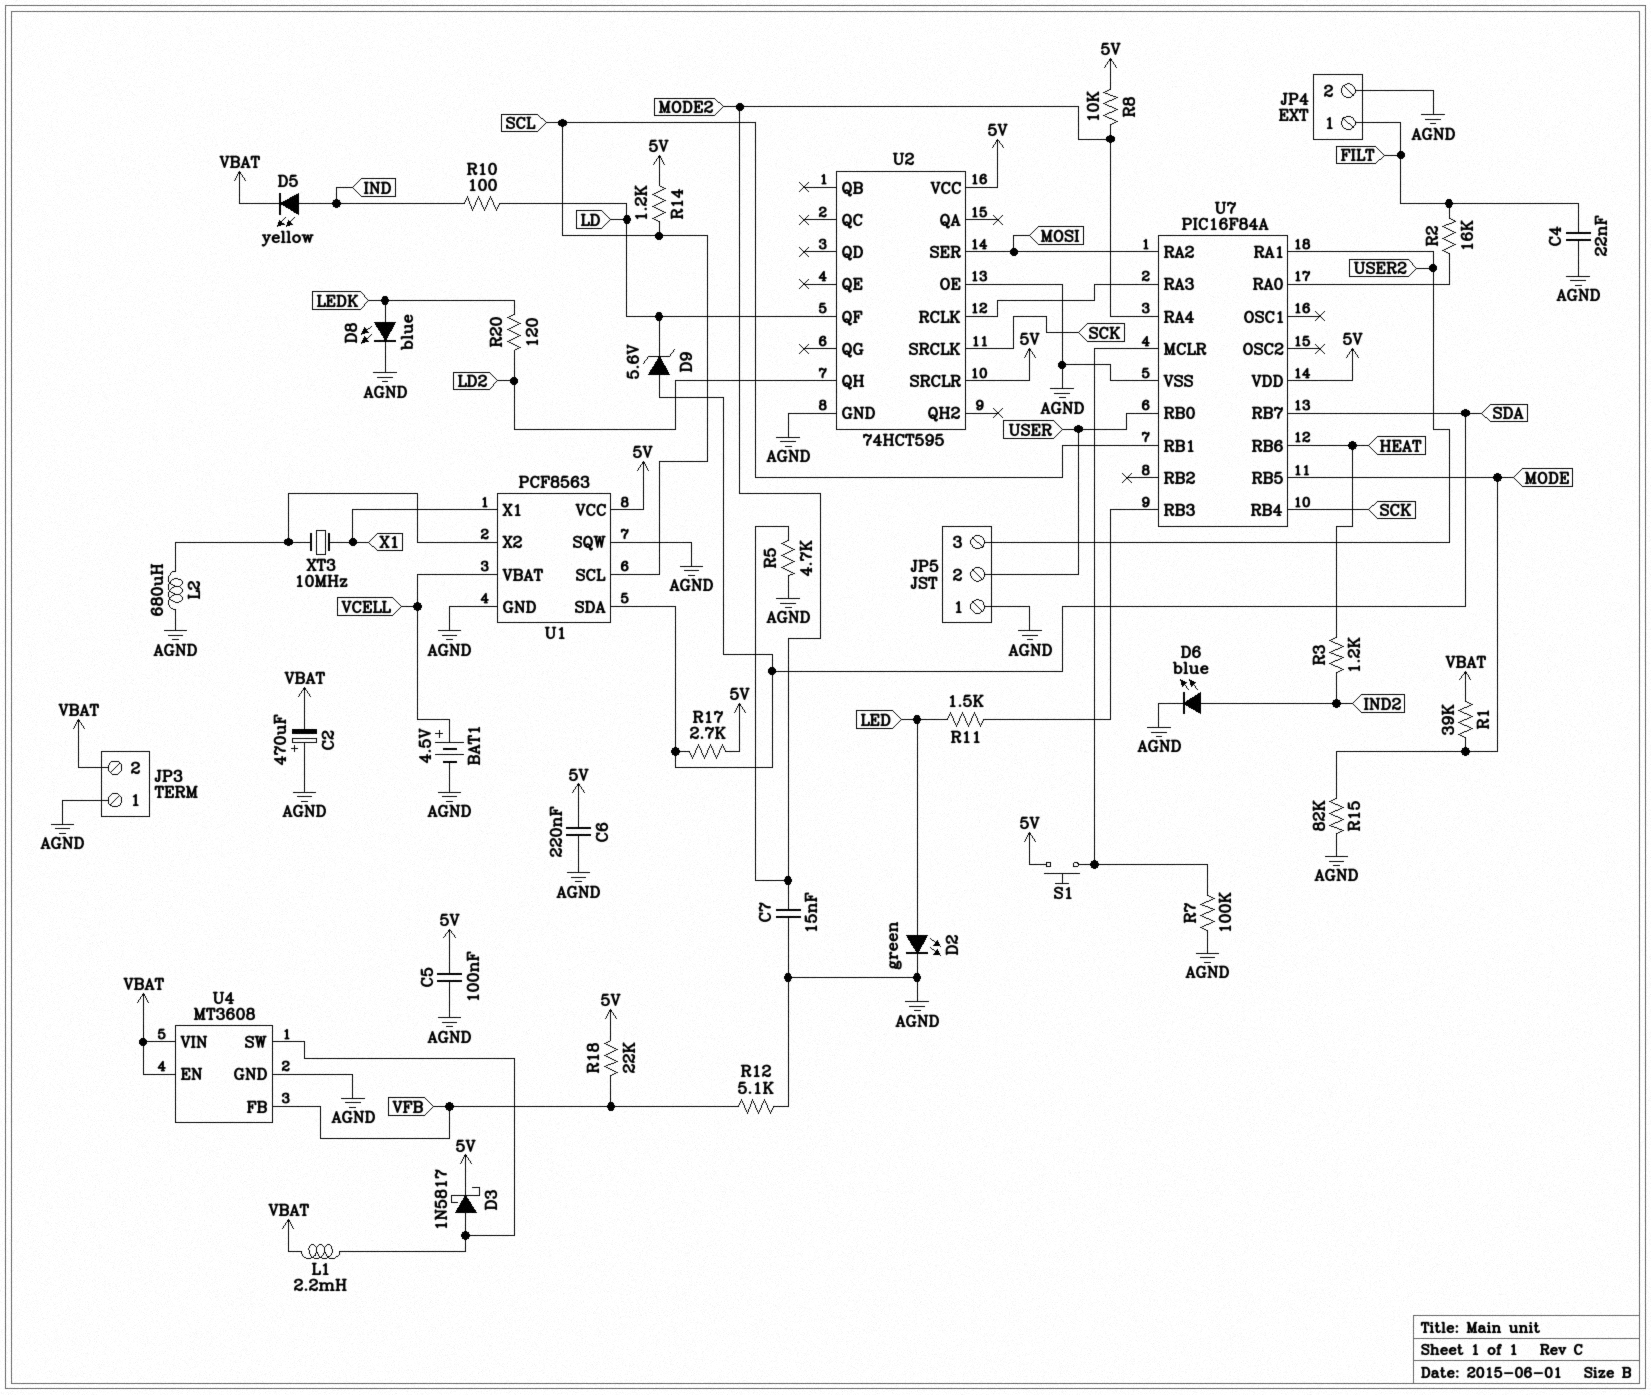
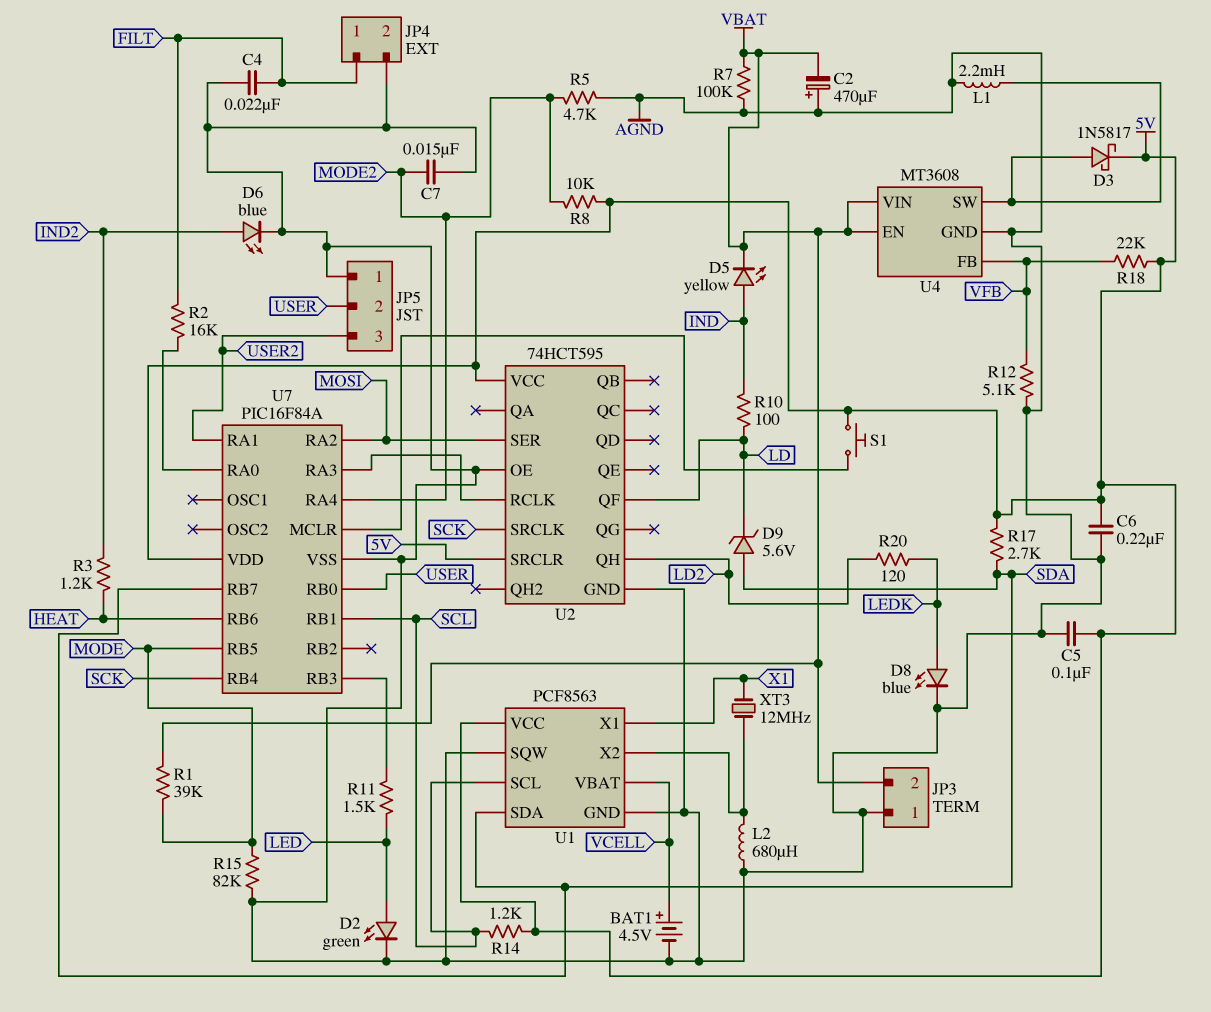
L1: 2.2mH (U4/SW, VBAT) -> 2.2mH (AGND, U4/SW)
R7: 100k (AGND, U7/MCLR) -> 100k (AGND, VBAT)
XT3: 10MHz (U1/X2, X1) -> 12MHz (U1/X2, X1)

